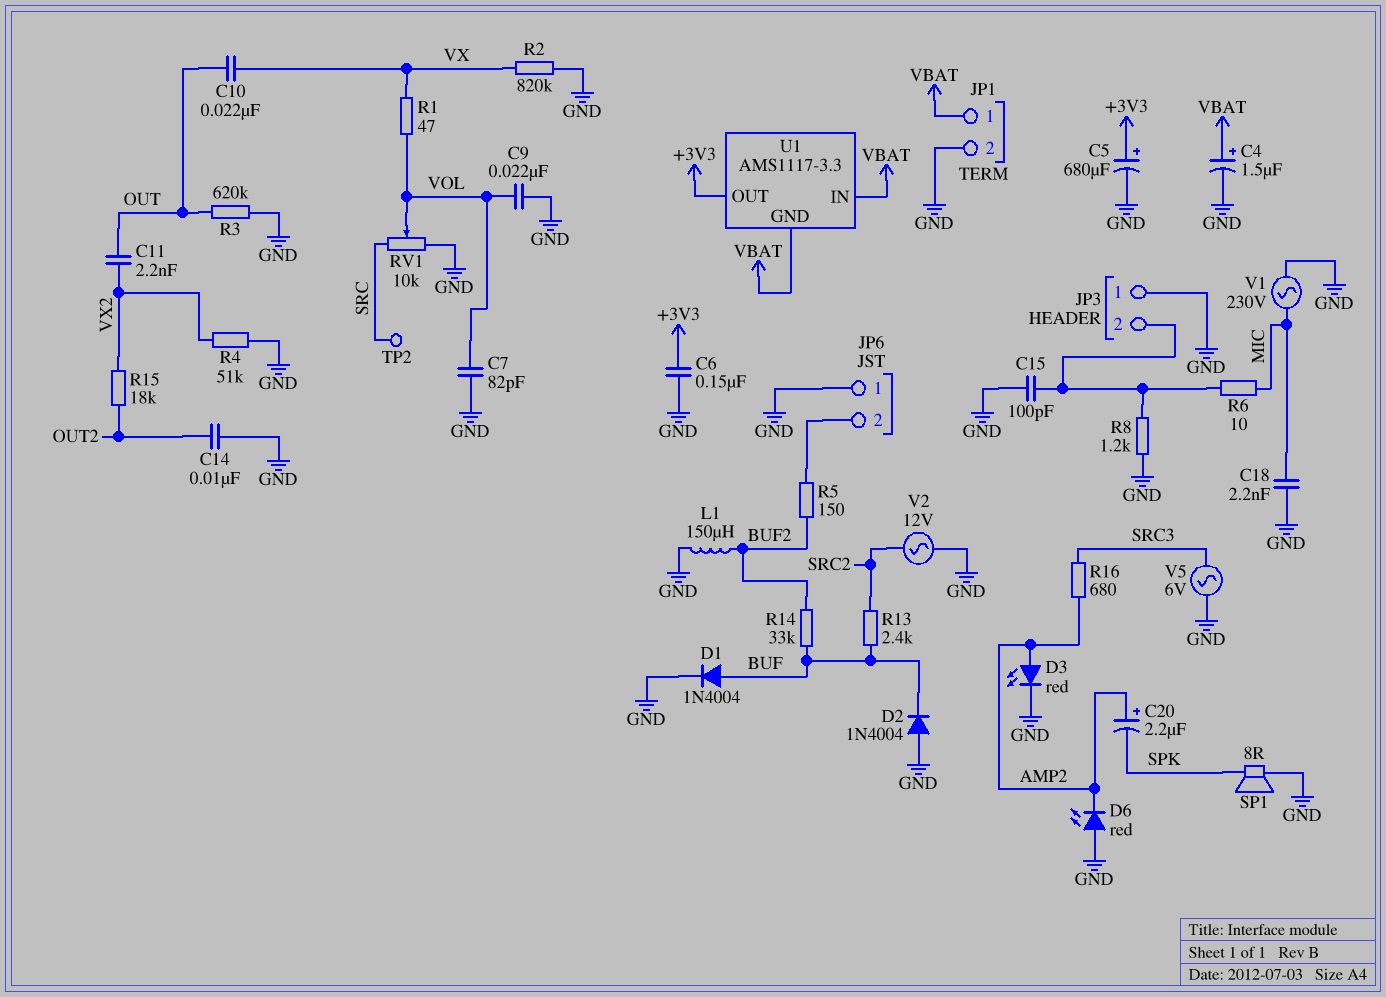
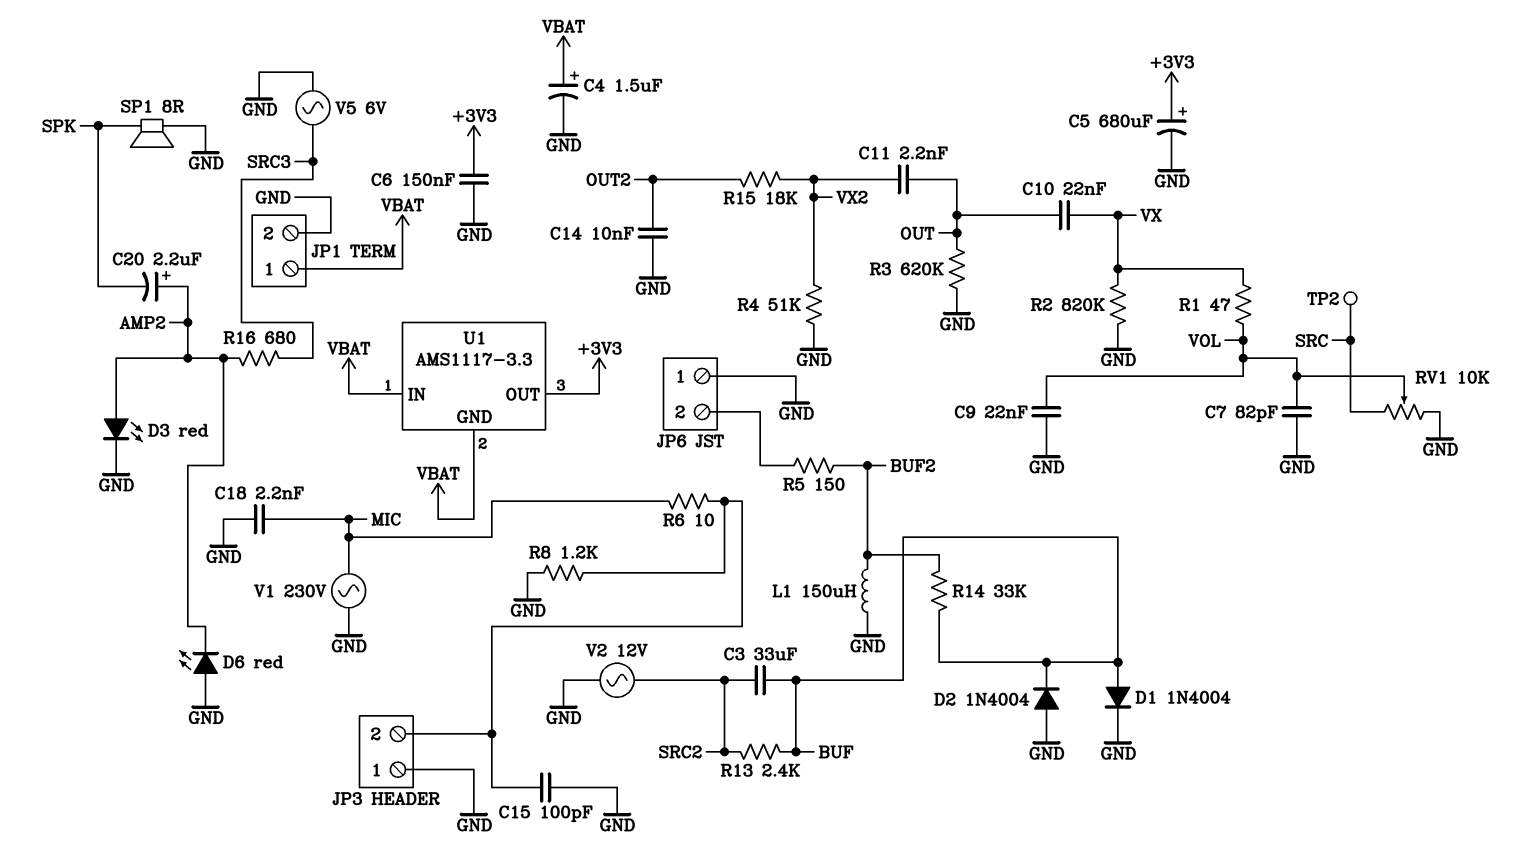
C3: none -> 33uF (BUF, SRC2)

